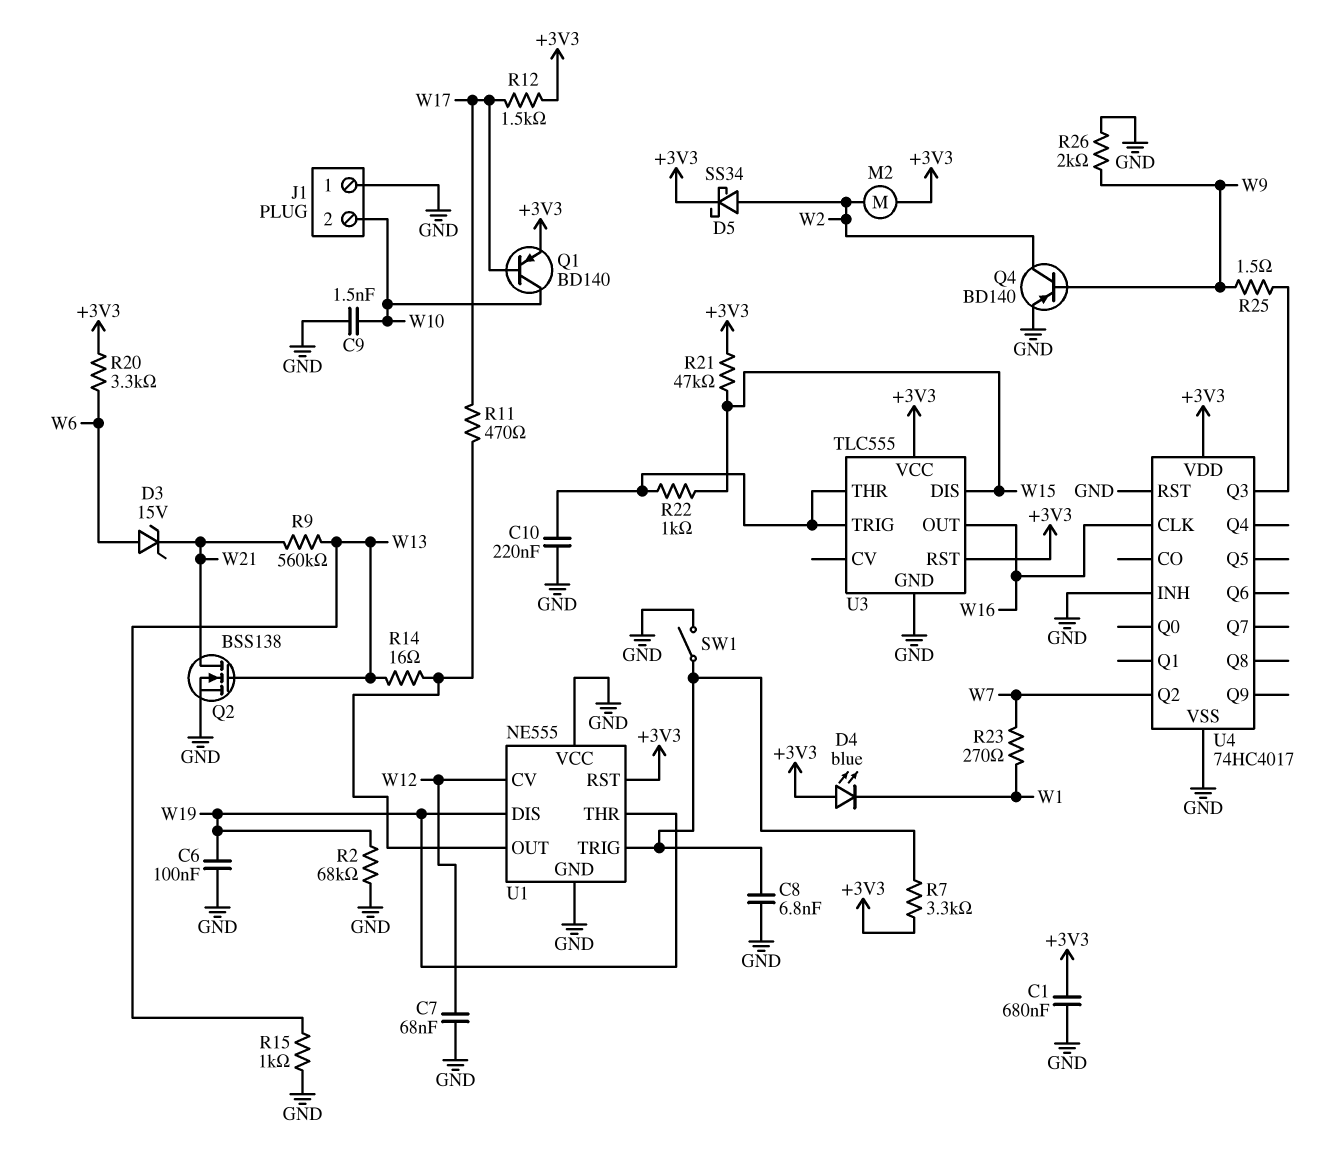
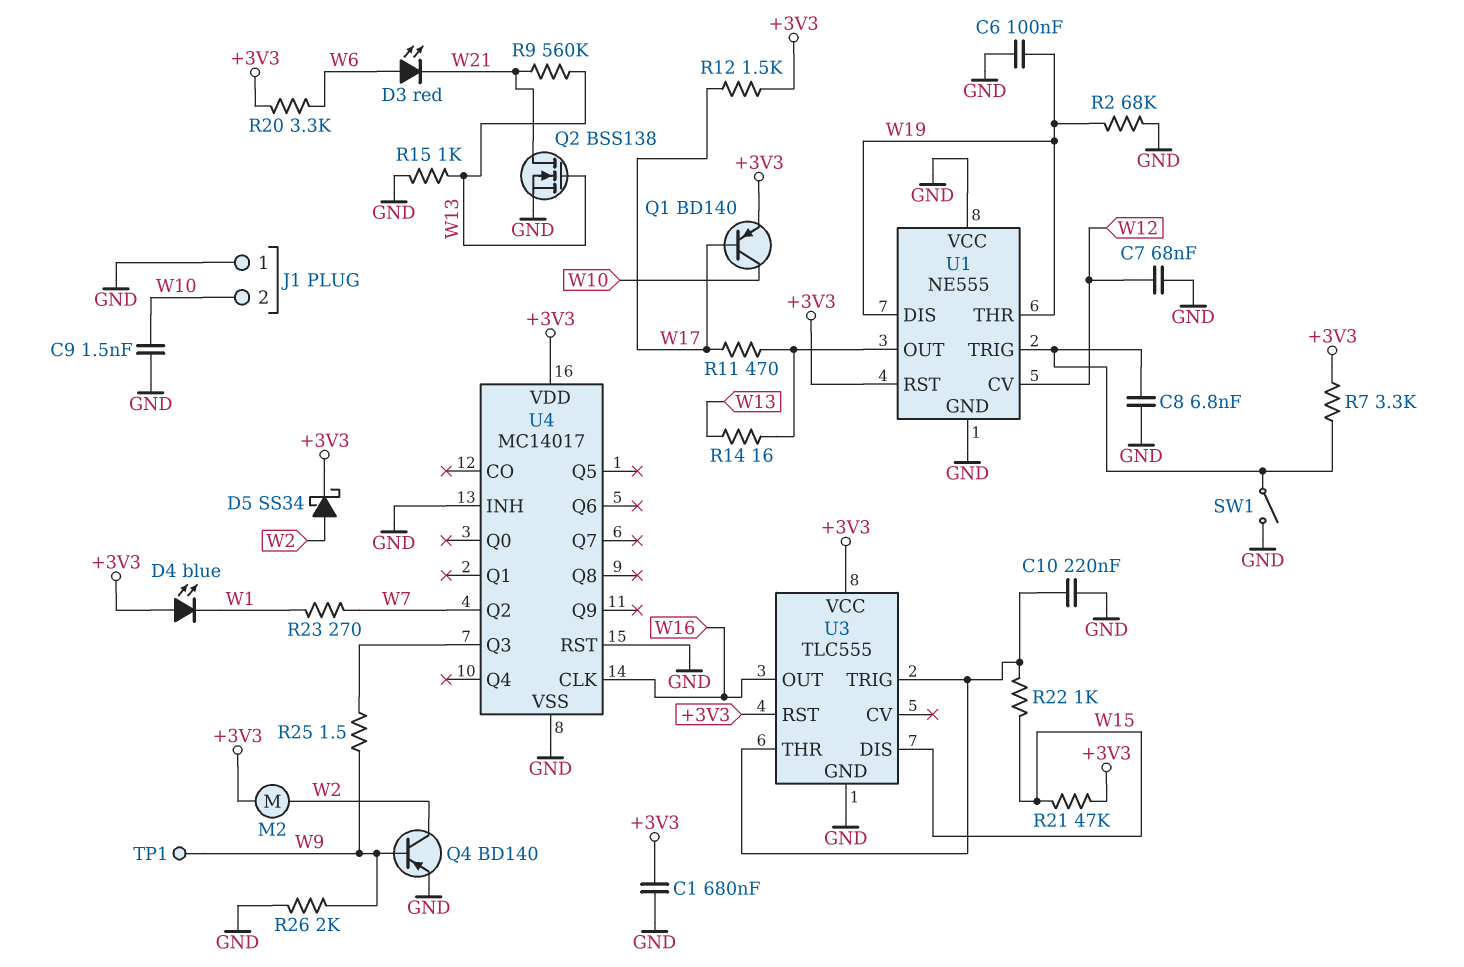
D3: zener 15V (A W6, K W21) -> LED red (A W6, K W21)
TP1: none -> test point (W9)
U4: 74HC4017 -> MC14017

